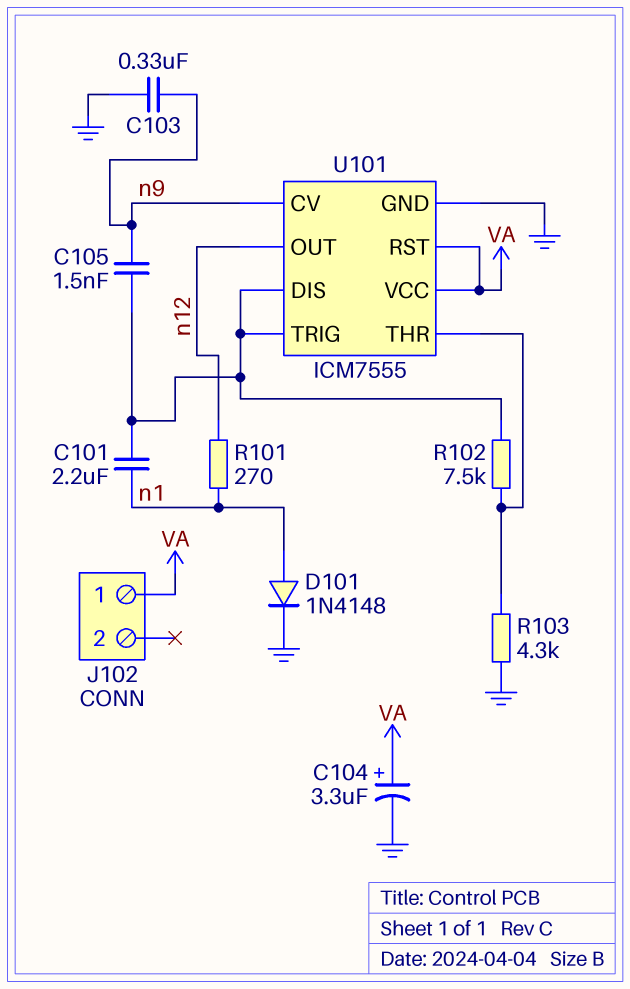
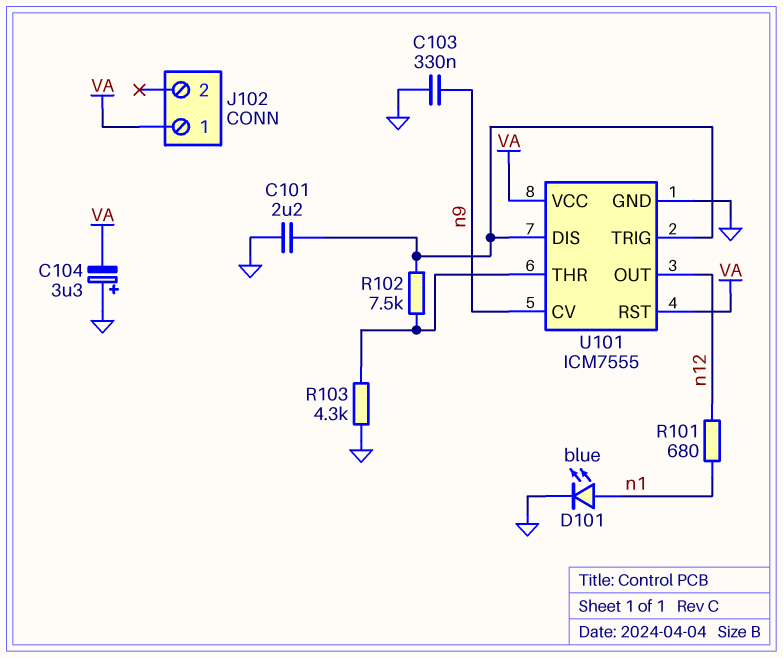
C101: 2.2uF (U101/DIS, n1) -> 2.2uF (GND, U101/DIS)
C104: 3.3uF (plus VA, minus GND) -> 3.3uF (plus GND, minus VA)
C105: 1.5nF (U101/DIS, n9) -> none
D101: diode 1N4148 (A n1, K GND) -> LED blue (A n1, K GND)
R101: 270 (n1, n12) -> 680 (n1, n12)

